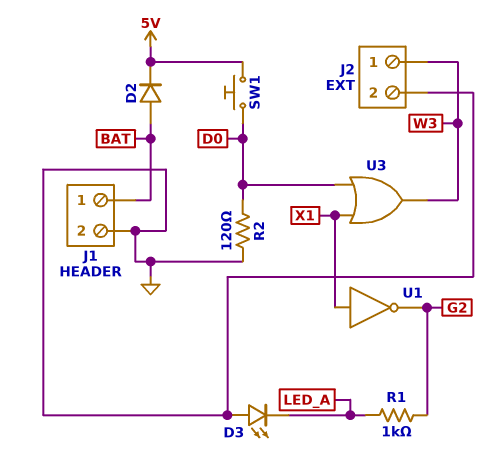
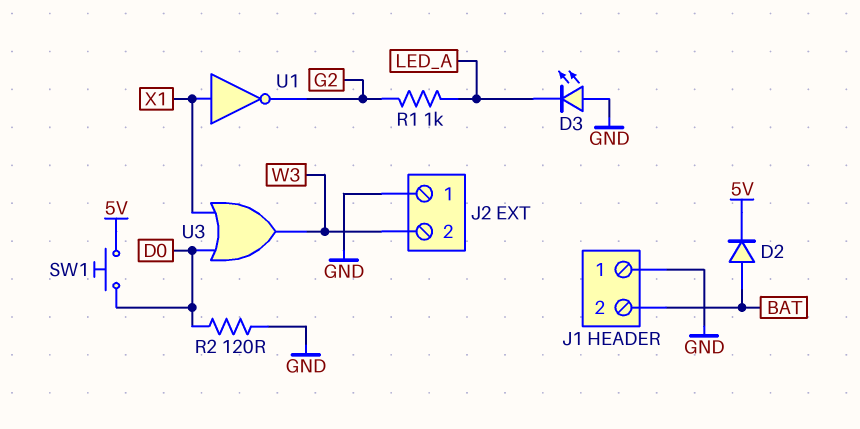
J1 pin 1: BAT -> GND
J1 pin 2: GND -> BAT
J2 pin 1: W3 -> GND
J2 pin 2: GND -> W3

